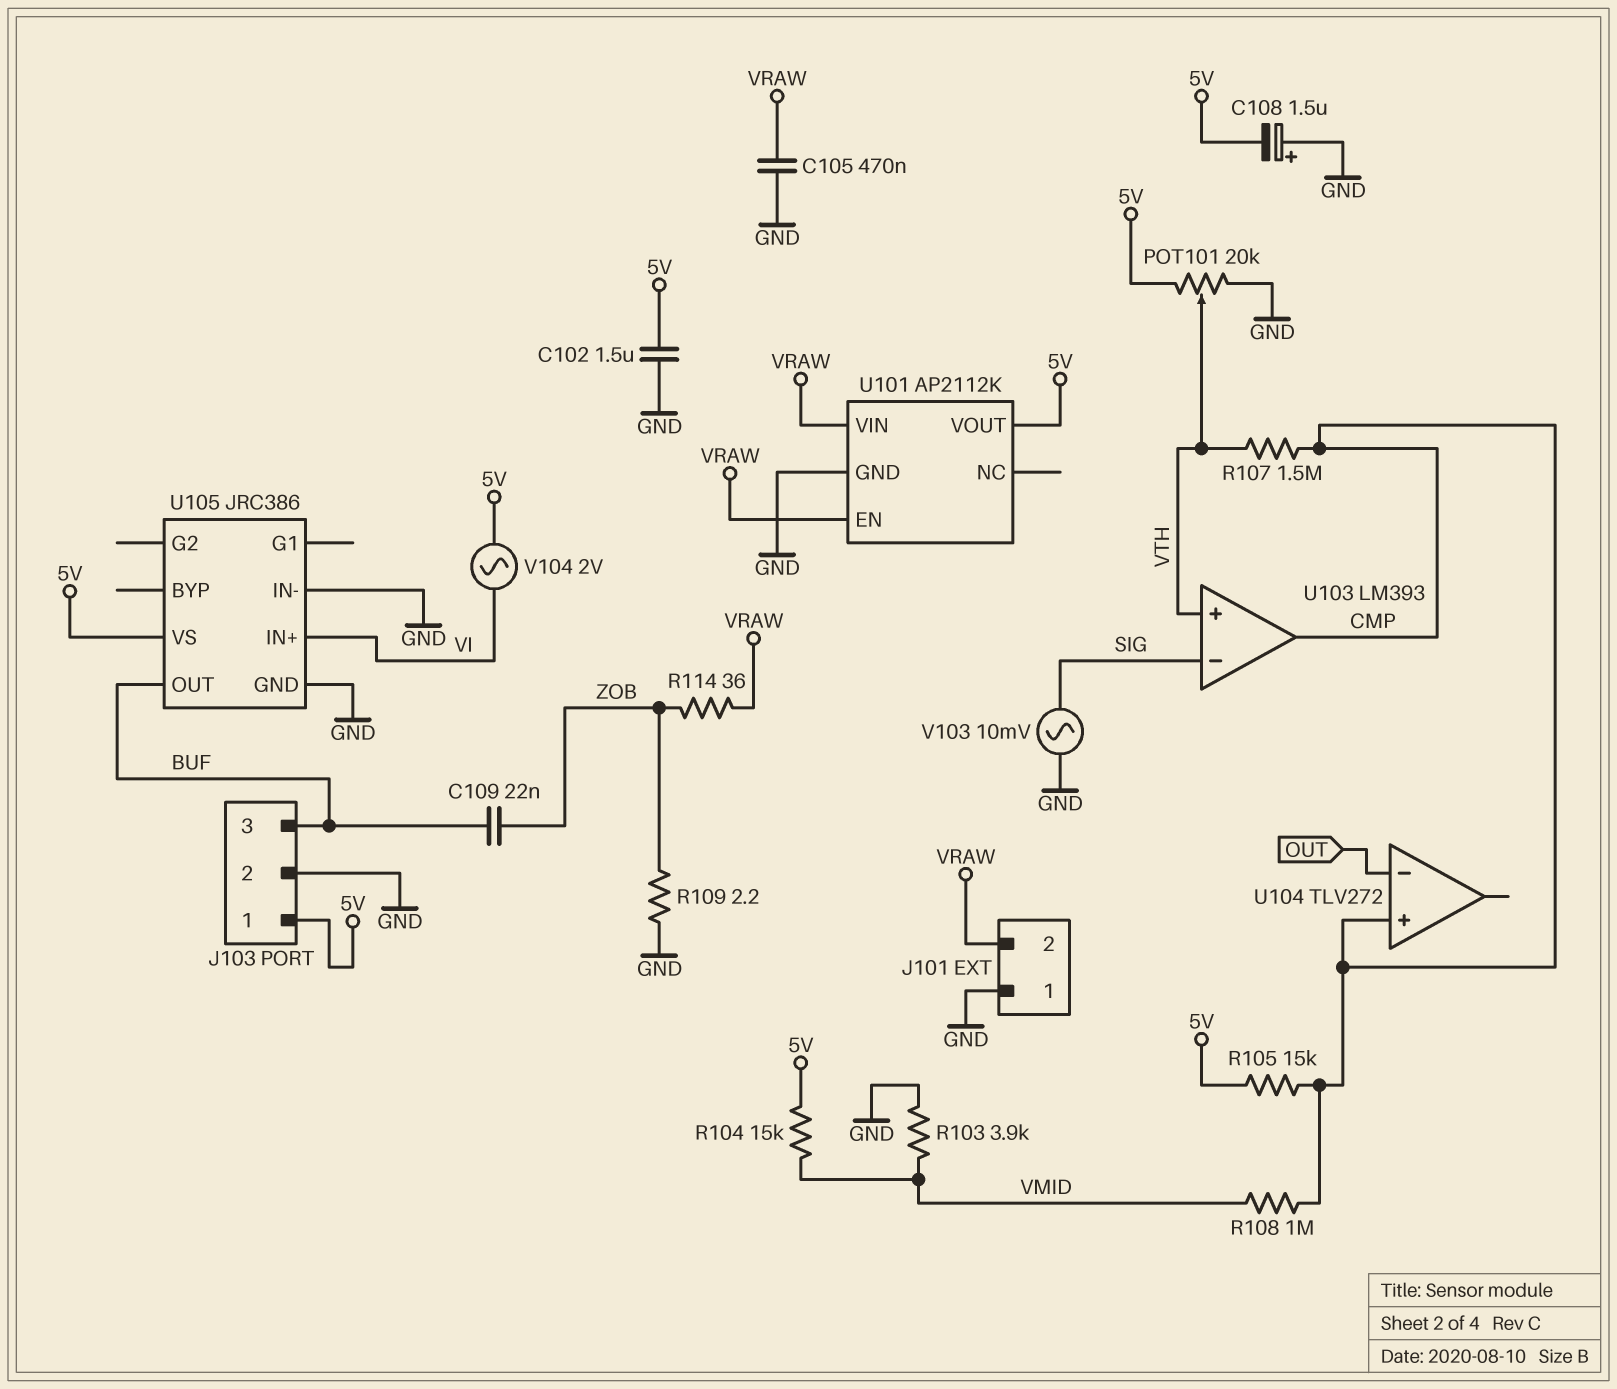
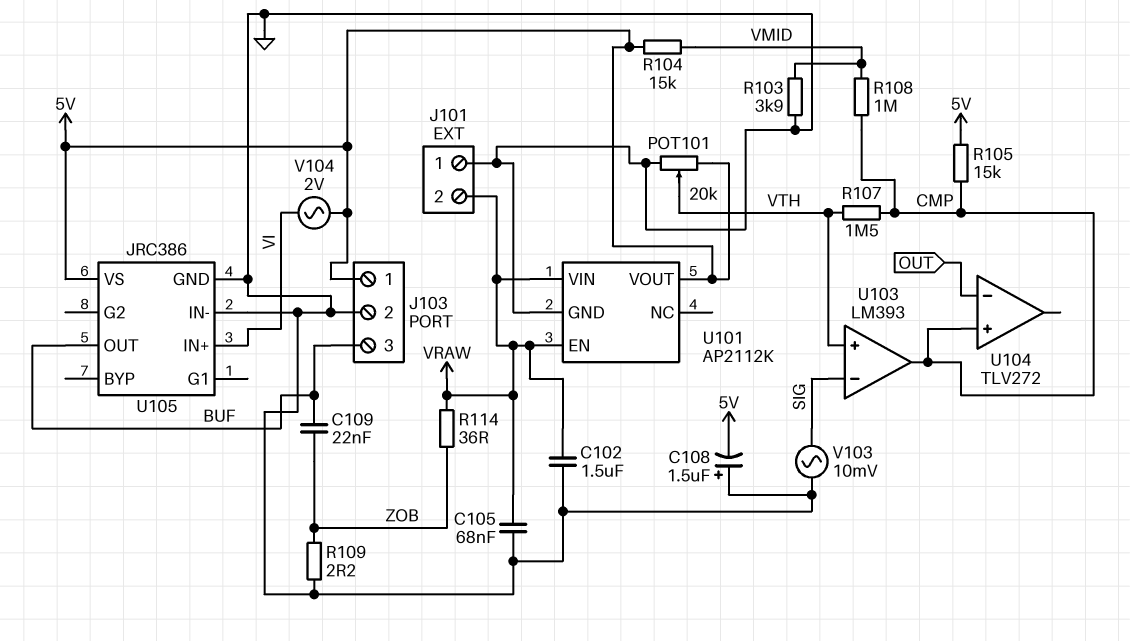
C102: 1.5uF (5V, GND) -> 1.5uF (GND, VRAW)
C105: 470nF (GND, VRAW) -> 68nF (GND, VRAW)

